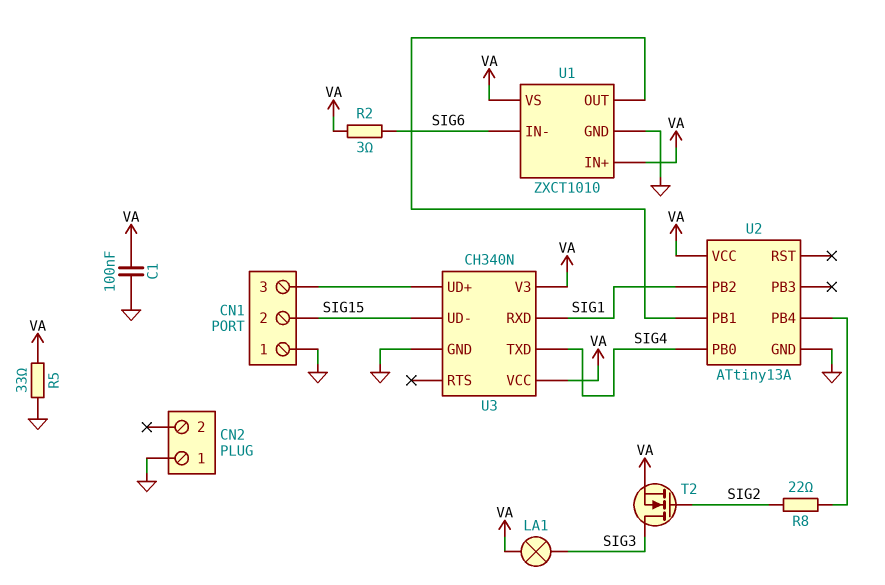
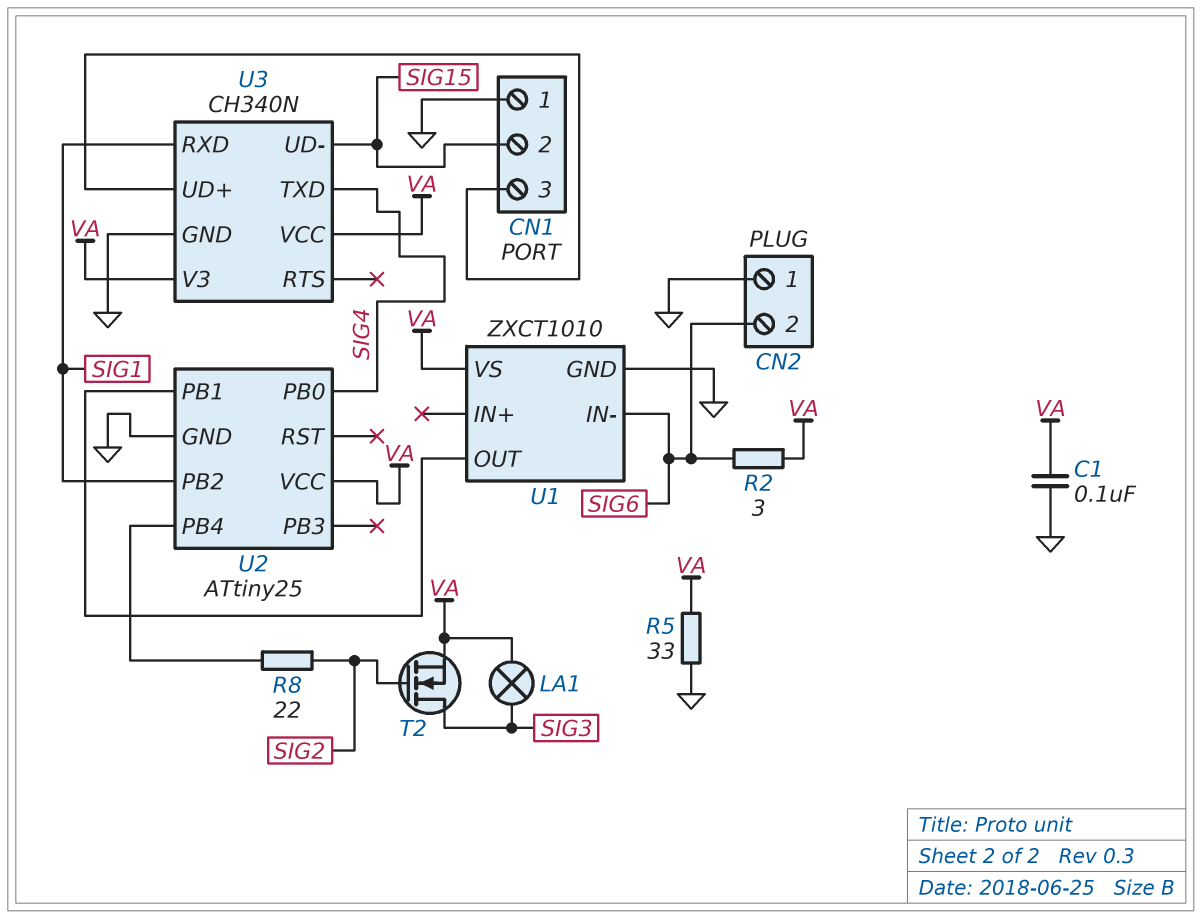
CN2 pin 2: none -> SIG6
U1 pin IN+: VA -> none
U2: ATtiny13A -> ATtiny25

